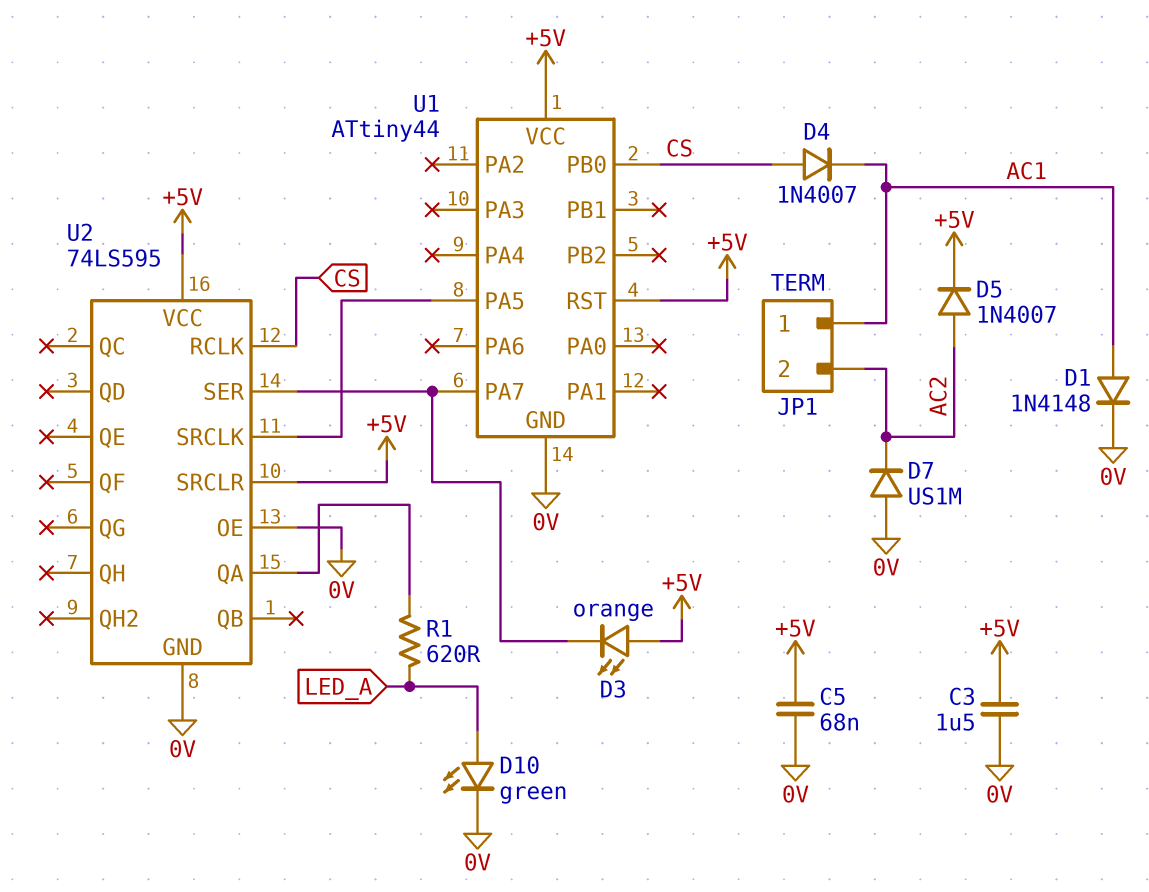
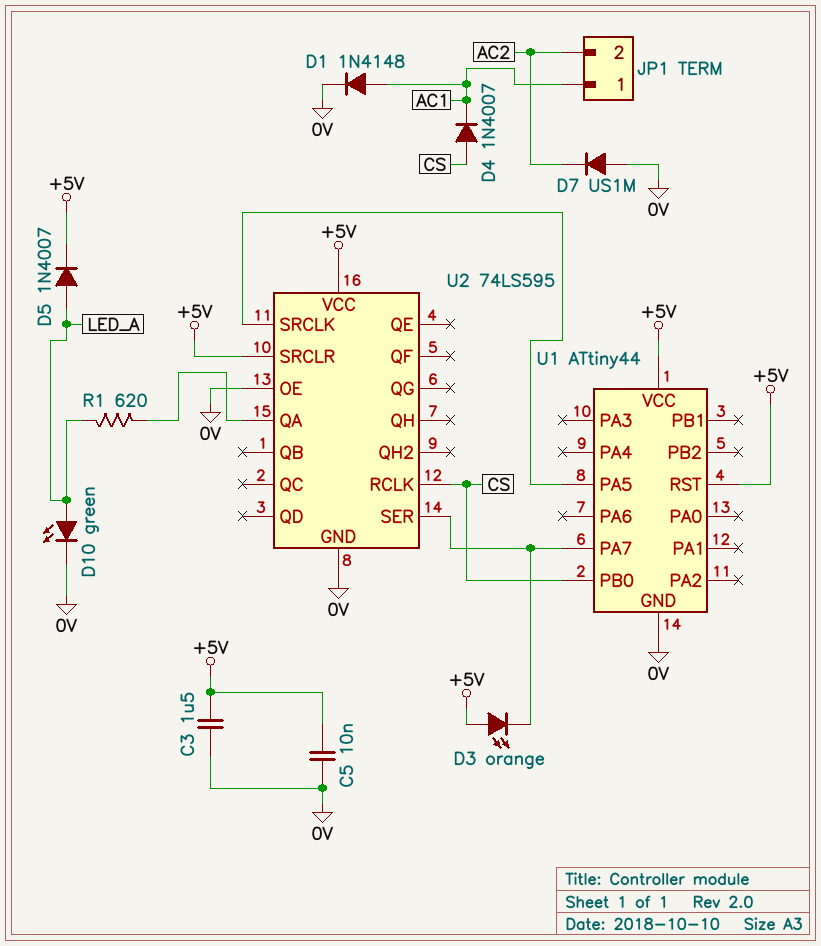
C5: 68nF (+5V, 0V) -> 10nF (+5V, 0V)
D5: diode 1N4007 (A AC2, K +5V) -> diode 1N4007 (A LED_A, K +5V)

